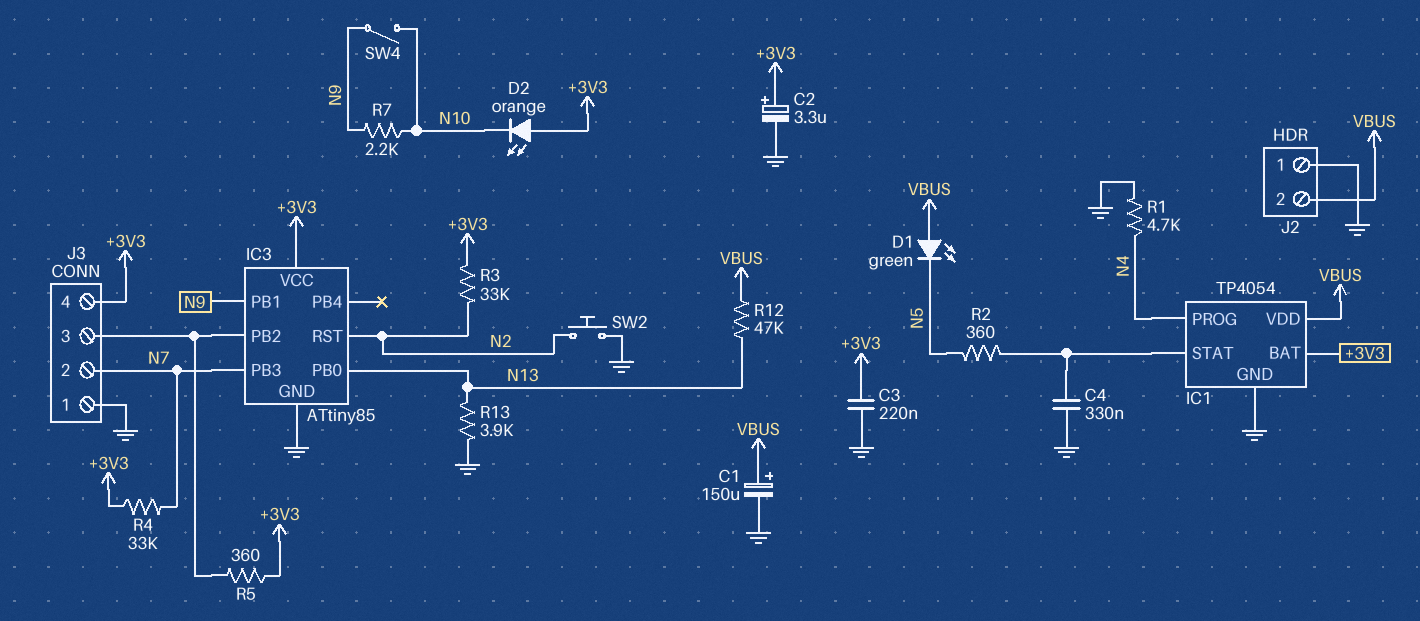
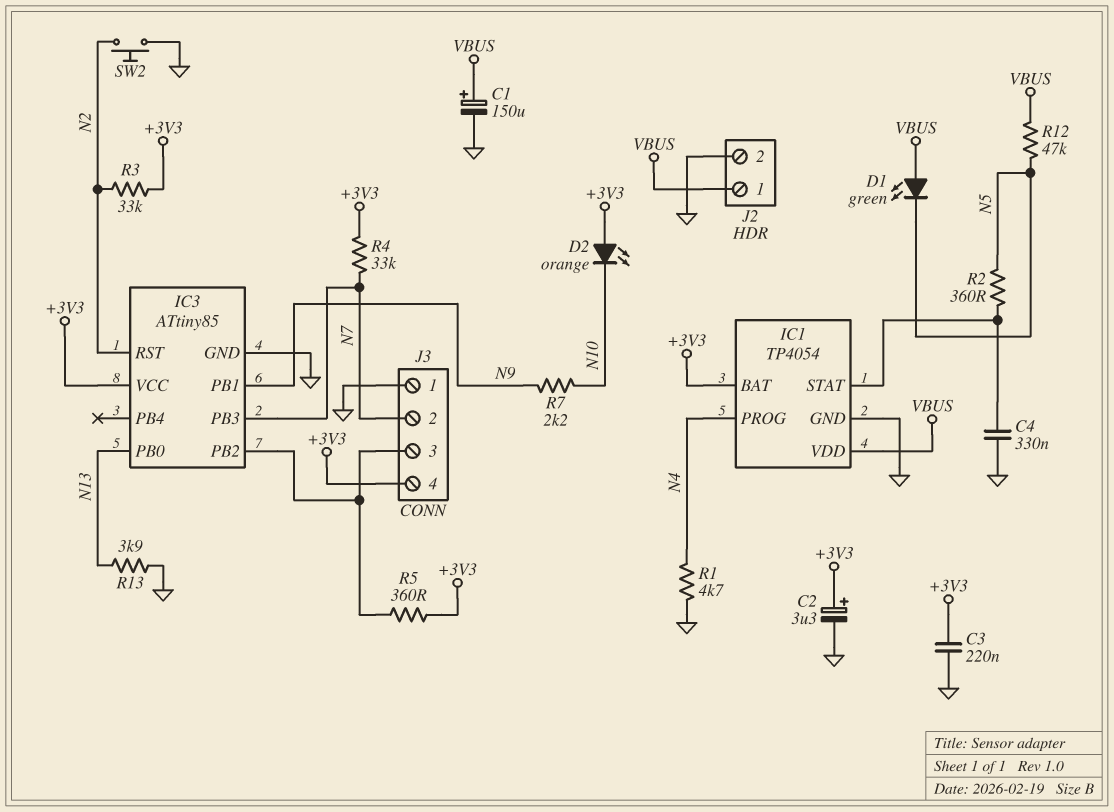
J2 pin 1: GND -> VBUS
J2 pin 2: VBUS -> GND
R12: 47k (N13, VBUS) -> 47k (N5, VBUS)
SW4: switch (N9, N10) -> none

